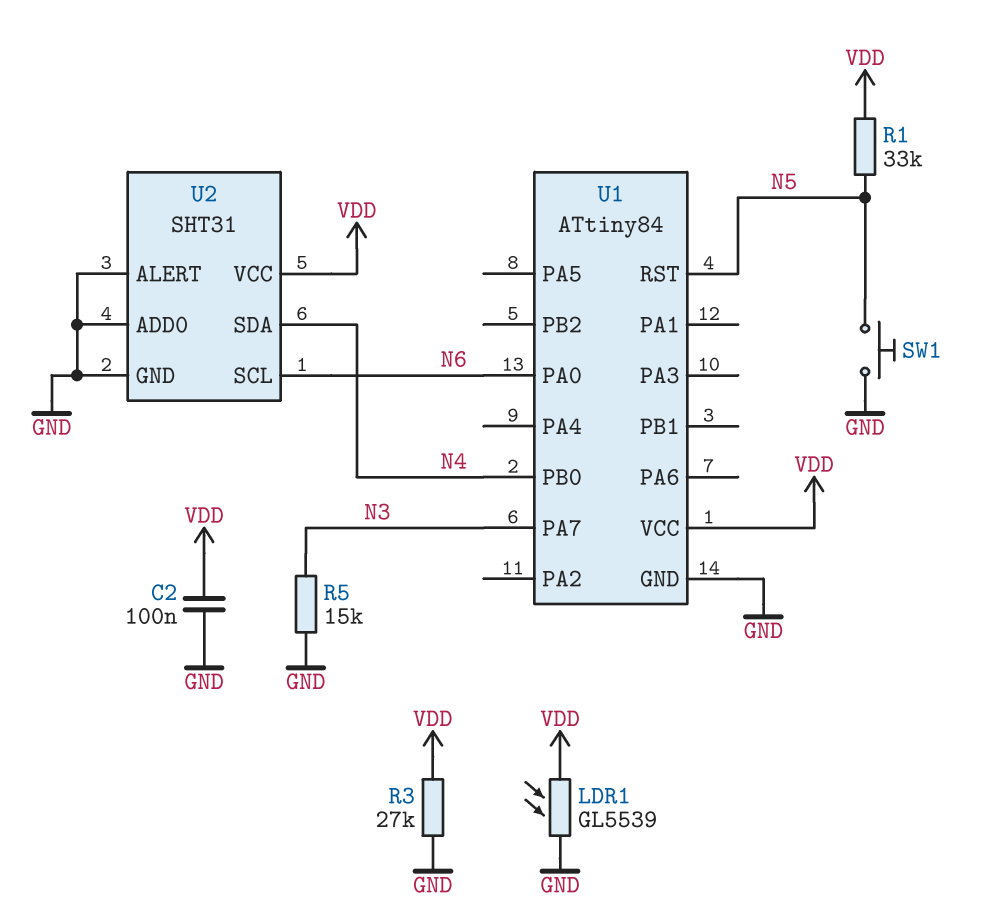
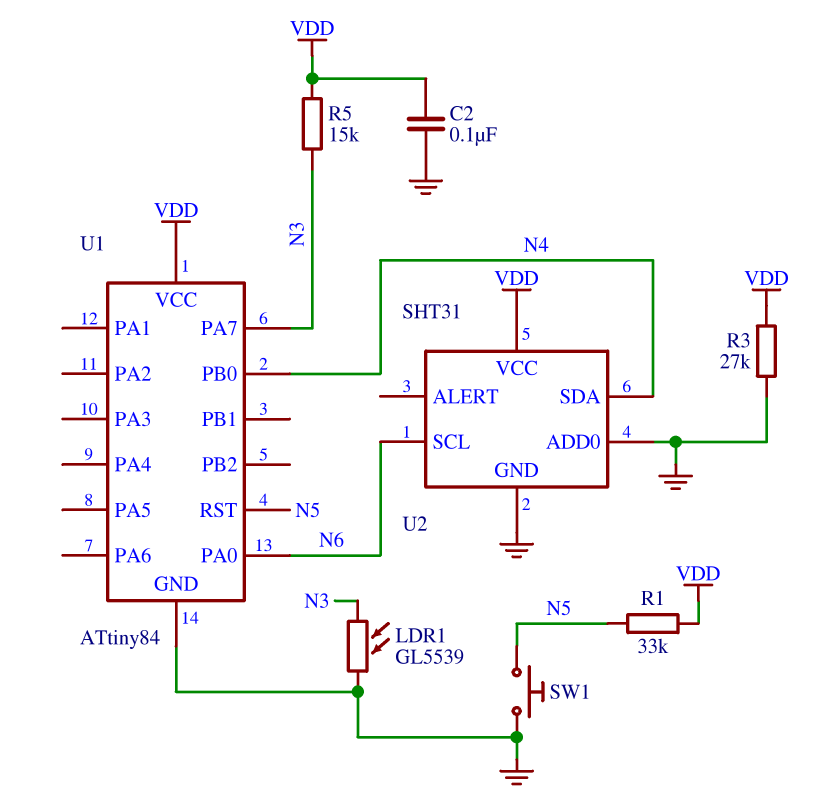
LDR1: GL5539 (GND, VDD) -> GL5539 (GND, N3)
R5: 15k (GND, N3) -> 15k (N3, VDD)
U2 pin ALERT: GND -> none

